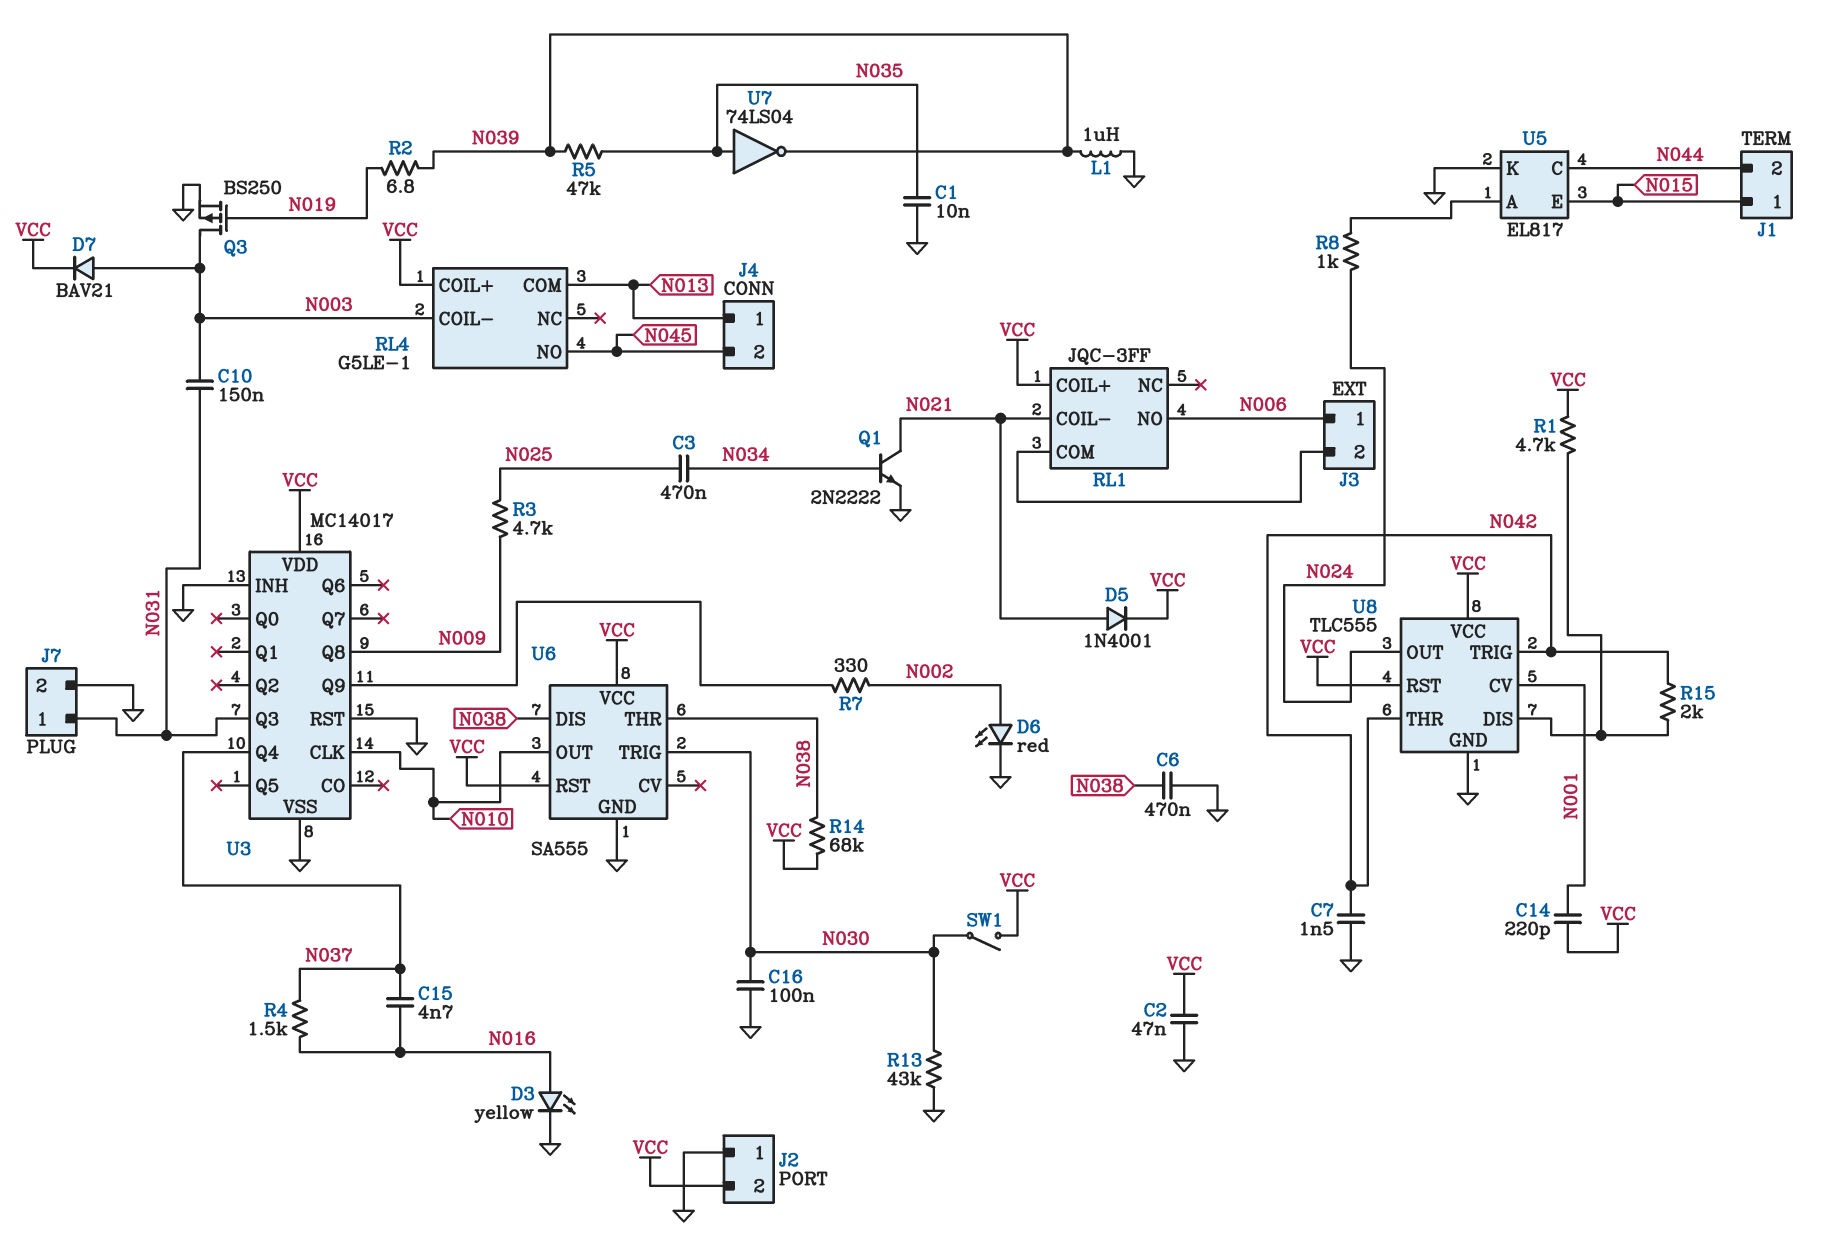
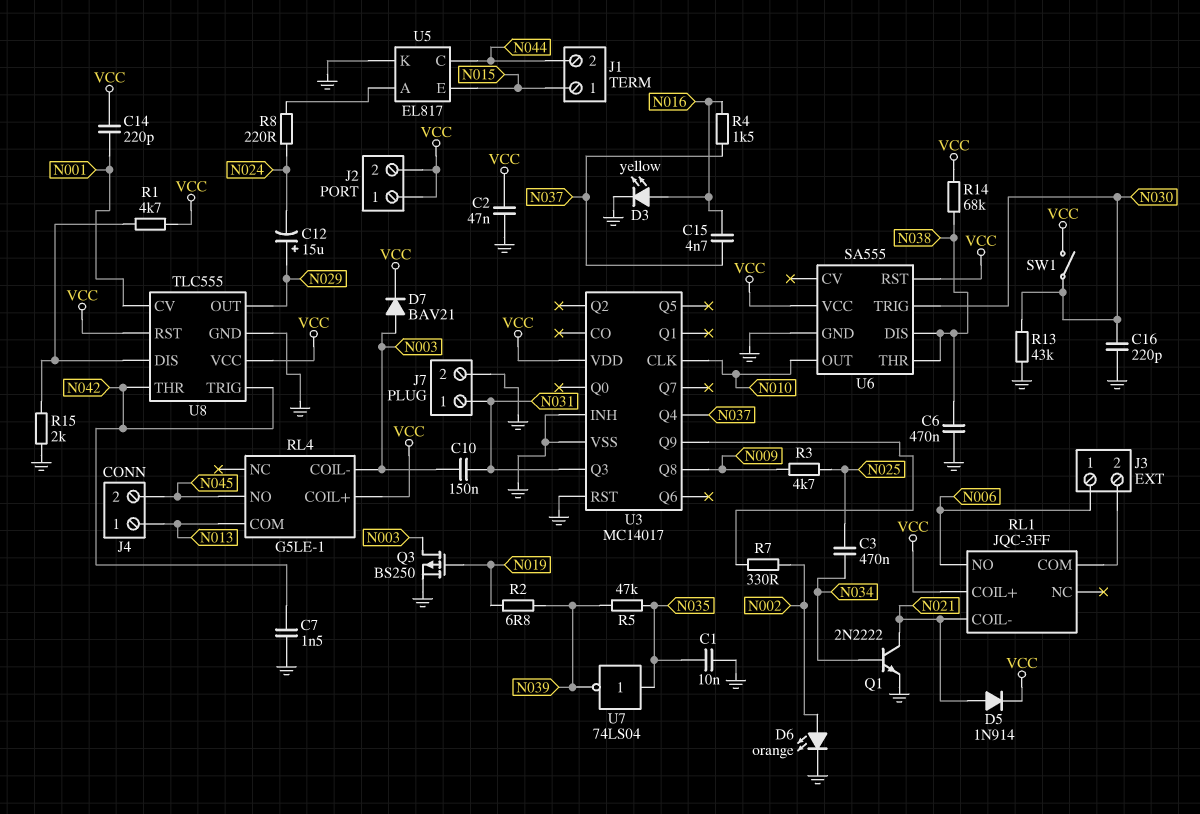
C12: none -> 15uF (plus N029, minus N024)
C16: 100nF (GND, N030) -> 220pF (GND, N030)
D5: diode 1N4001 (A N021, K VCC) -> diode 1N914 (A N021, K VCC)
D6: LED red (A N002, K GND) -> LED orange (A N002, K GND)
J2 pin 1: GND -> VCC
L1: 1uH (GND, N039) -> none
R8: 1k (N024, U5/A) -> 220 (N024, U5/A)
R15: 2k (N042, U8/DIS) -> 2k (GND, U8/DIS)
U8 pin OUT: N024 -> N029

